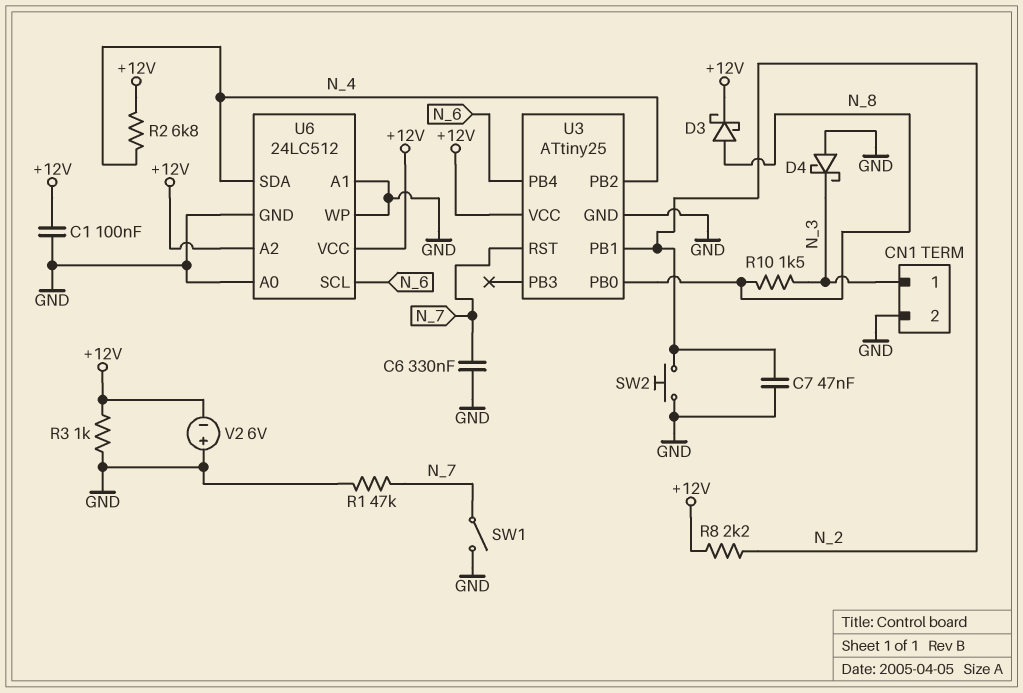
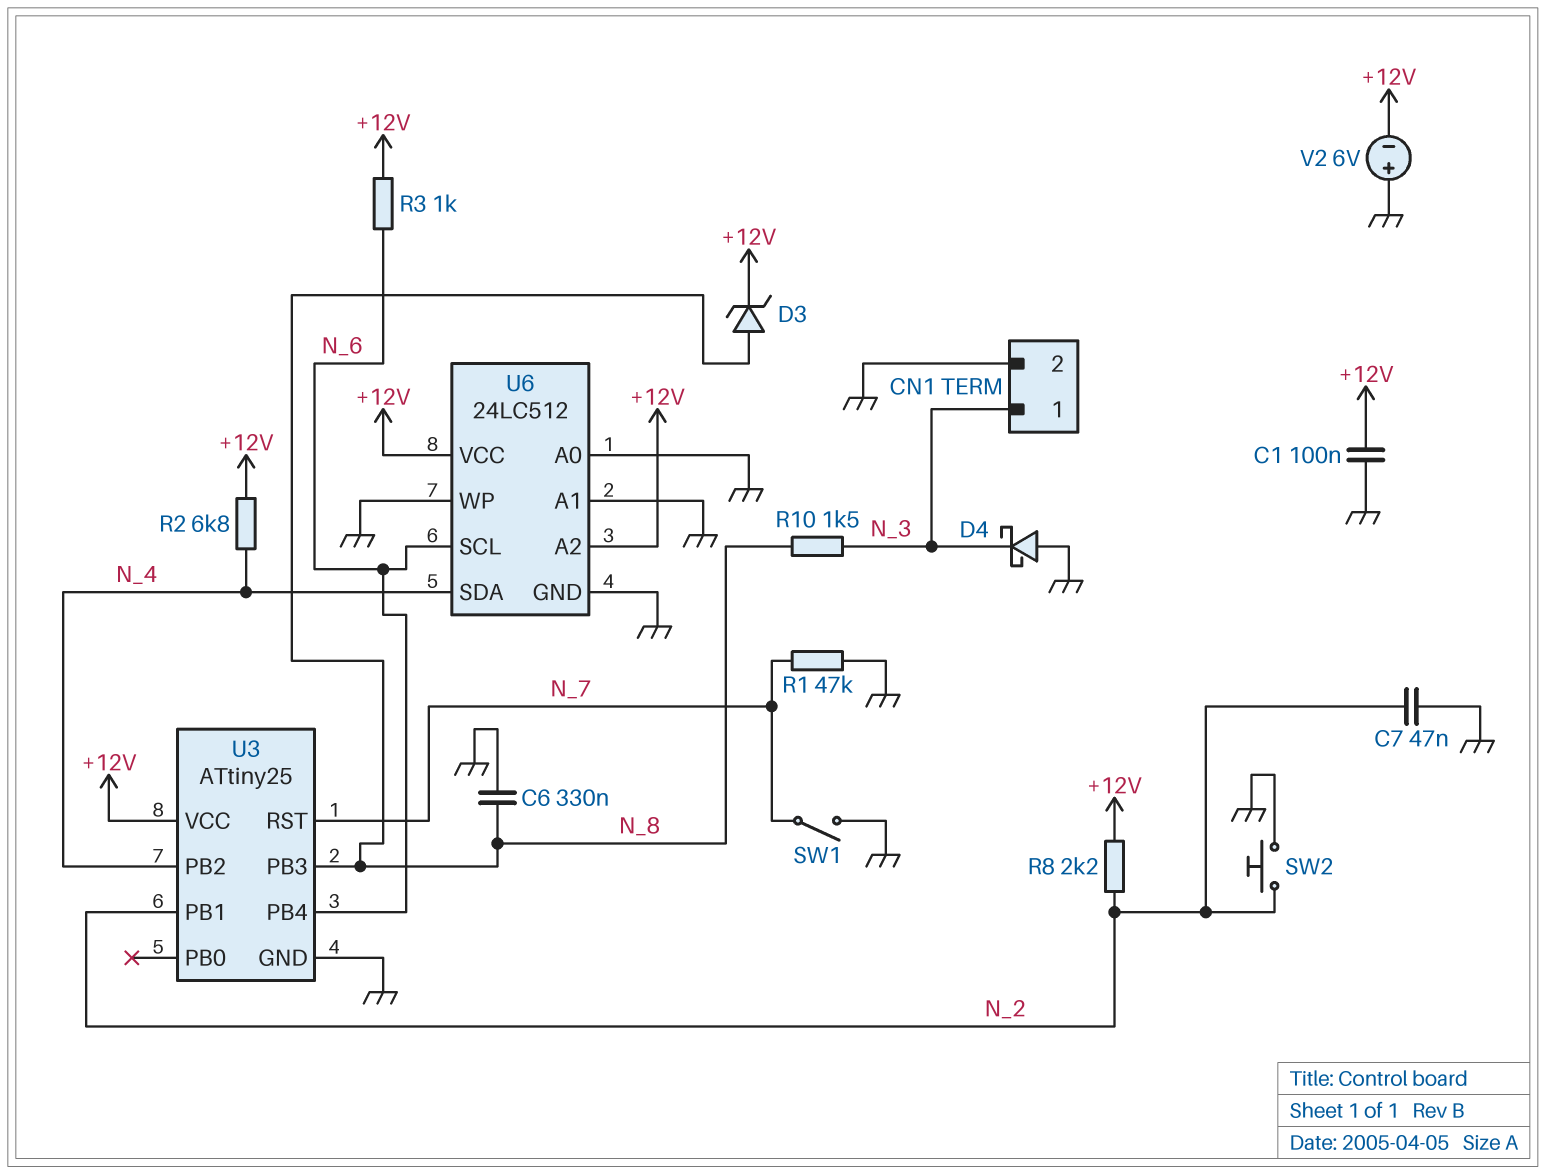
C6: 330nF (GND, N_7) -> 330nF (GND, N_8)
D3: schottky (A N_8, K +12V) -> zener (A N_8, K +12V)
R3: 1k (+12V, GND) -> 1k (+12V, N_6)
U3 pin PB0: N_8 -> none
U3 pin PB3: none -> N_8

